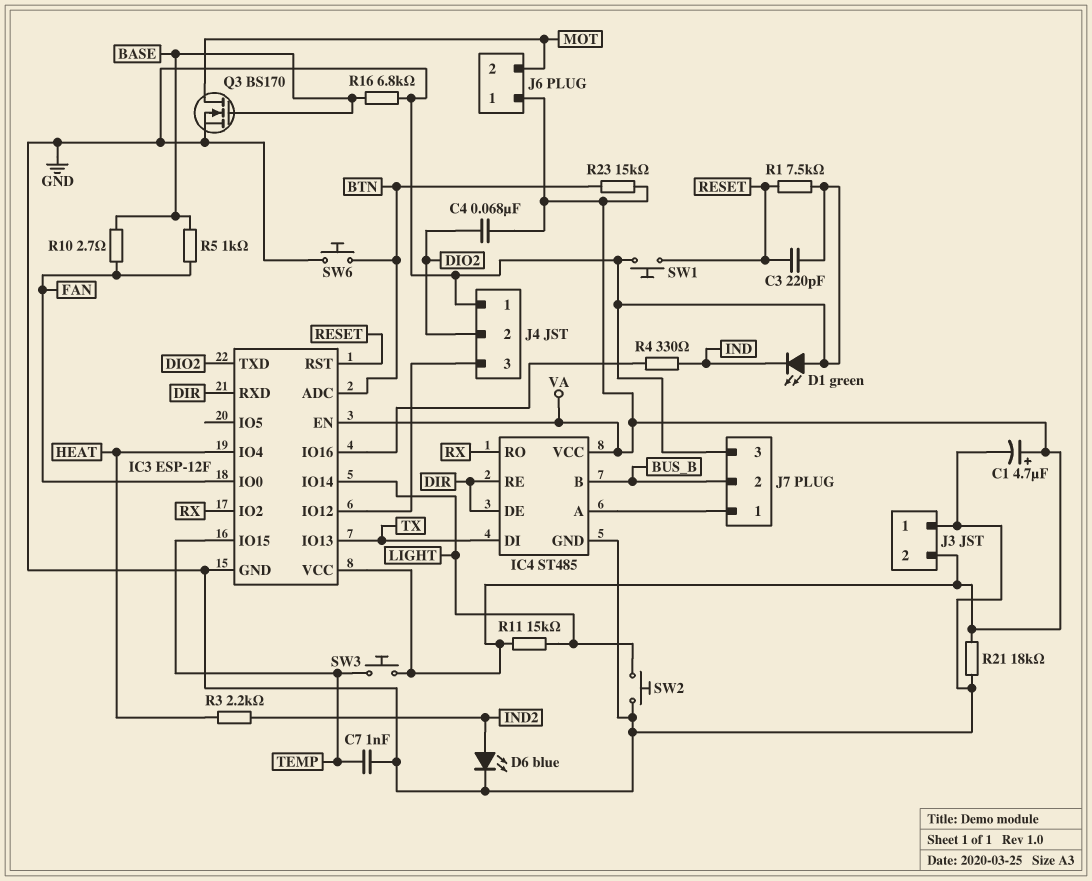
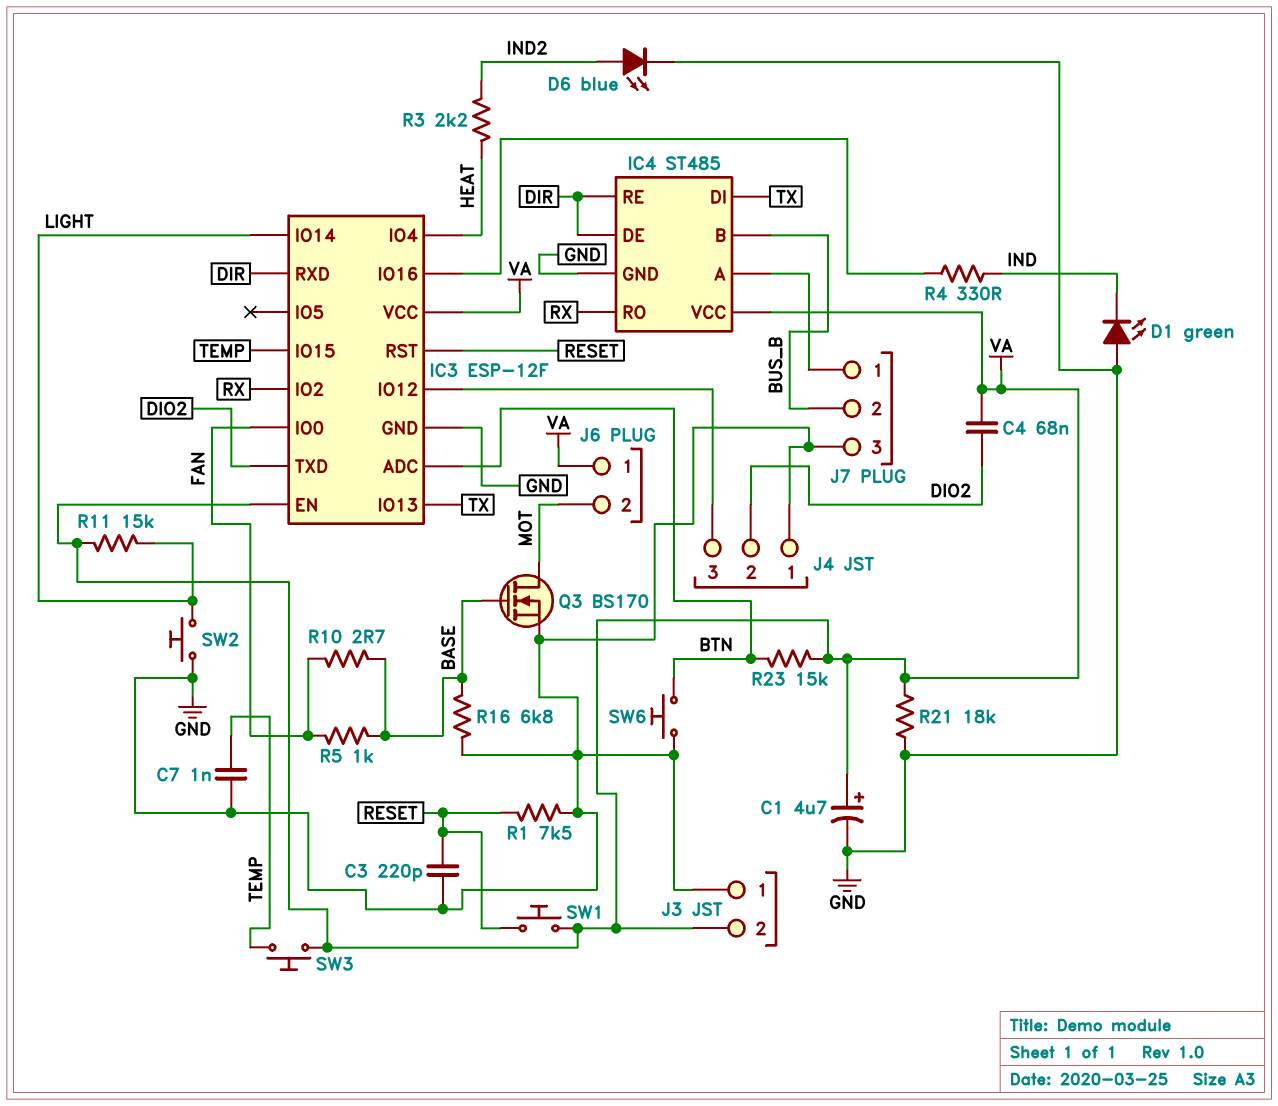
SW1: button (GND, RESET) -> button (RESET, VA)

